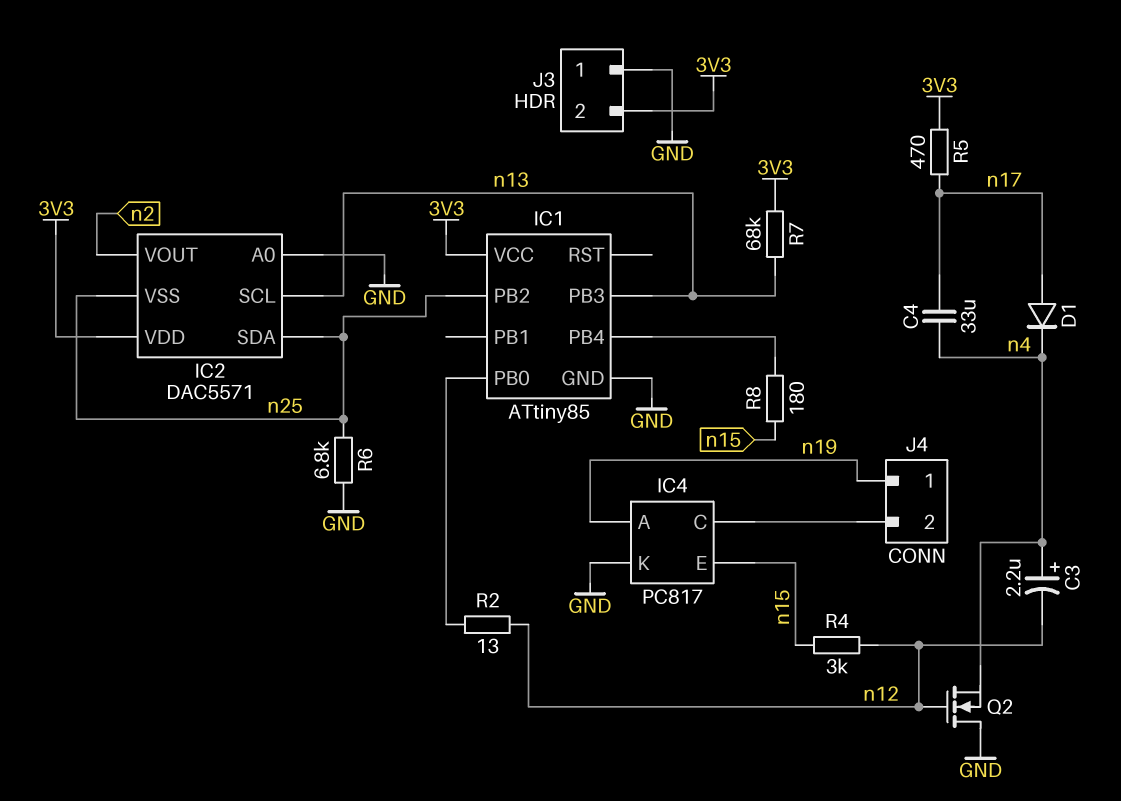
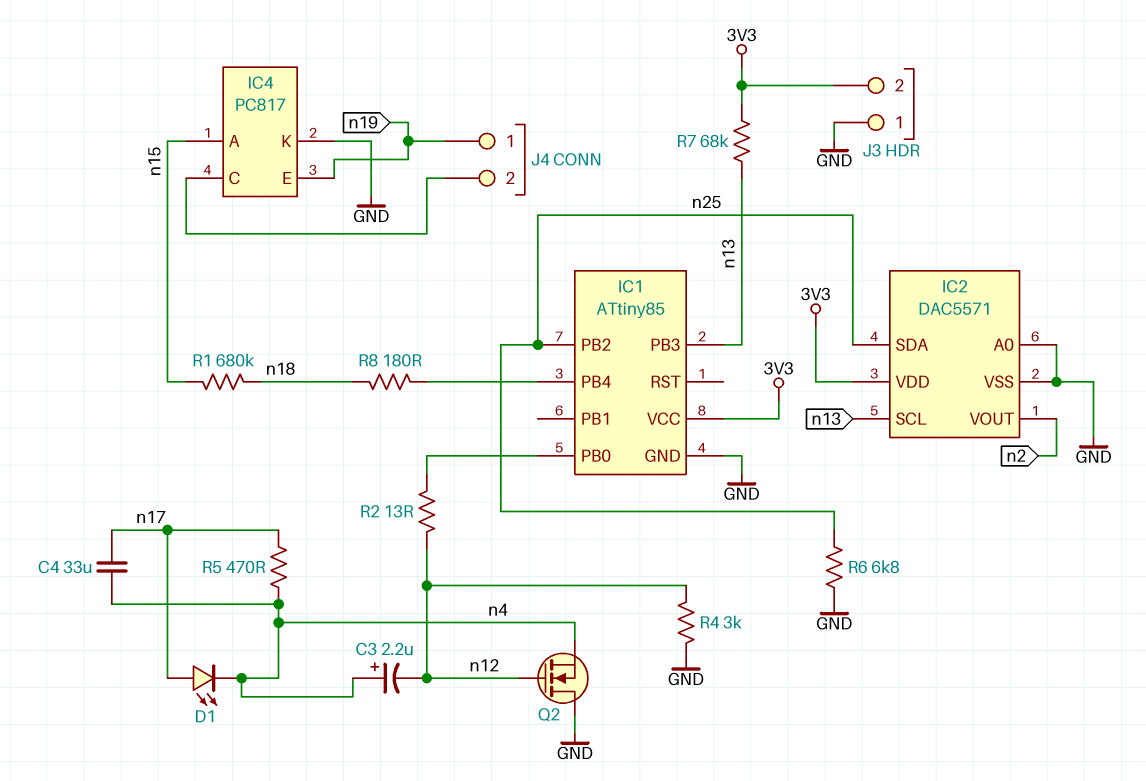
D1: diode (A n17, K n4) -> LED (A n17, K n4)
IC2 pin VSS: n25 -> GND
IC4 pin A: n19 -> n15
IC4 pin E: n15 -> n19
R1: none -> 680k (n15, n18)
R4: 3k (n12, n15) -> 3k (GND, n12)
R5: 470 (3V3, n17) -> 470 (n4, n17)
R8: 180 (IC1/PB4, n15) -> 180 (IC1/PB4, n18)

